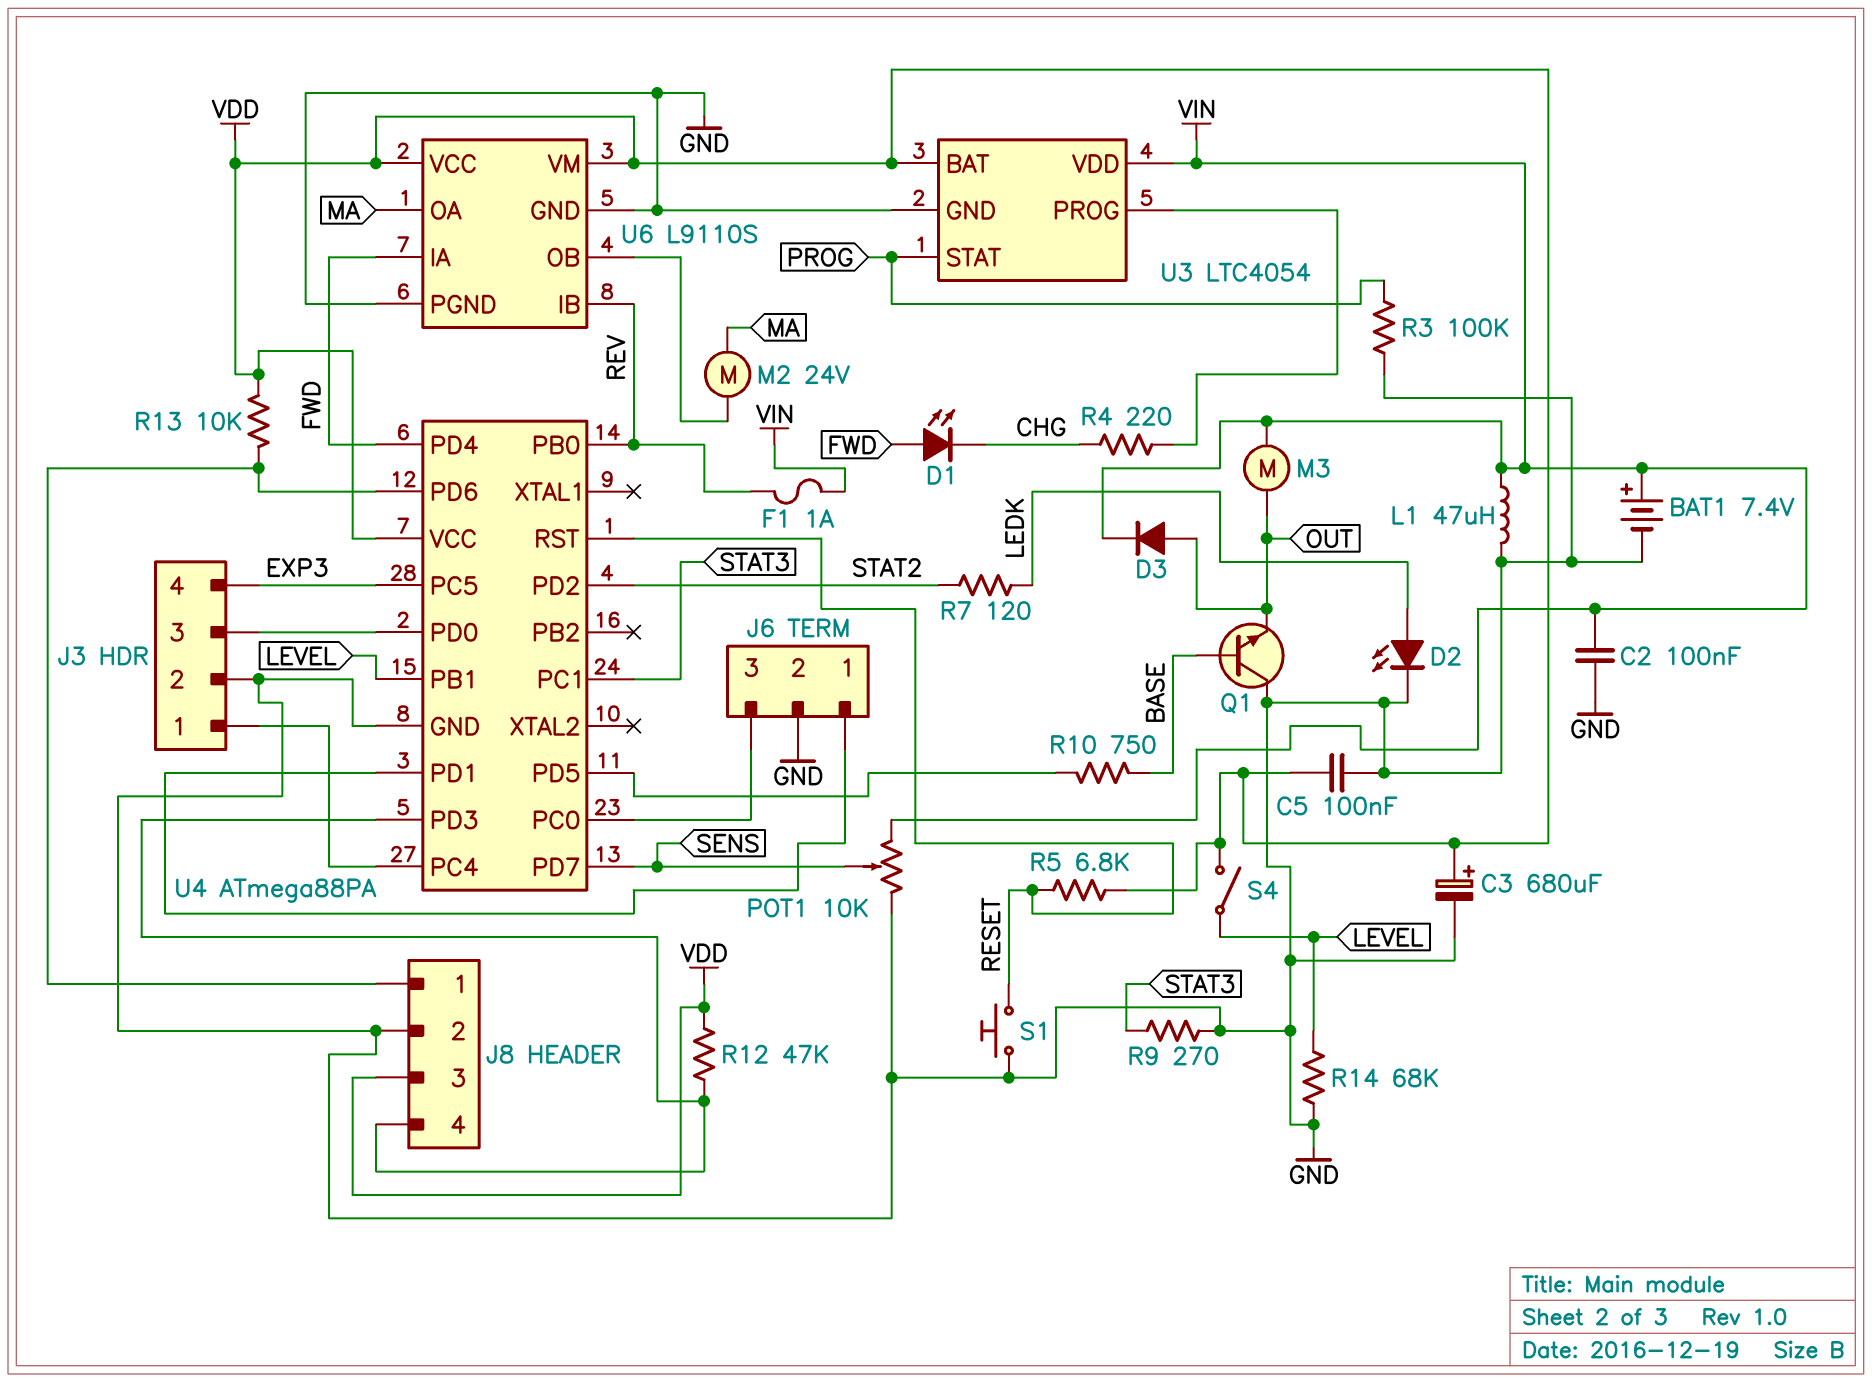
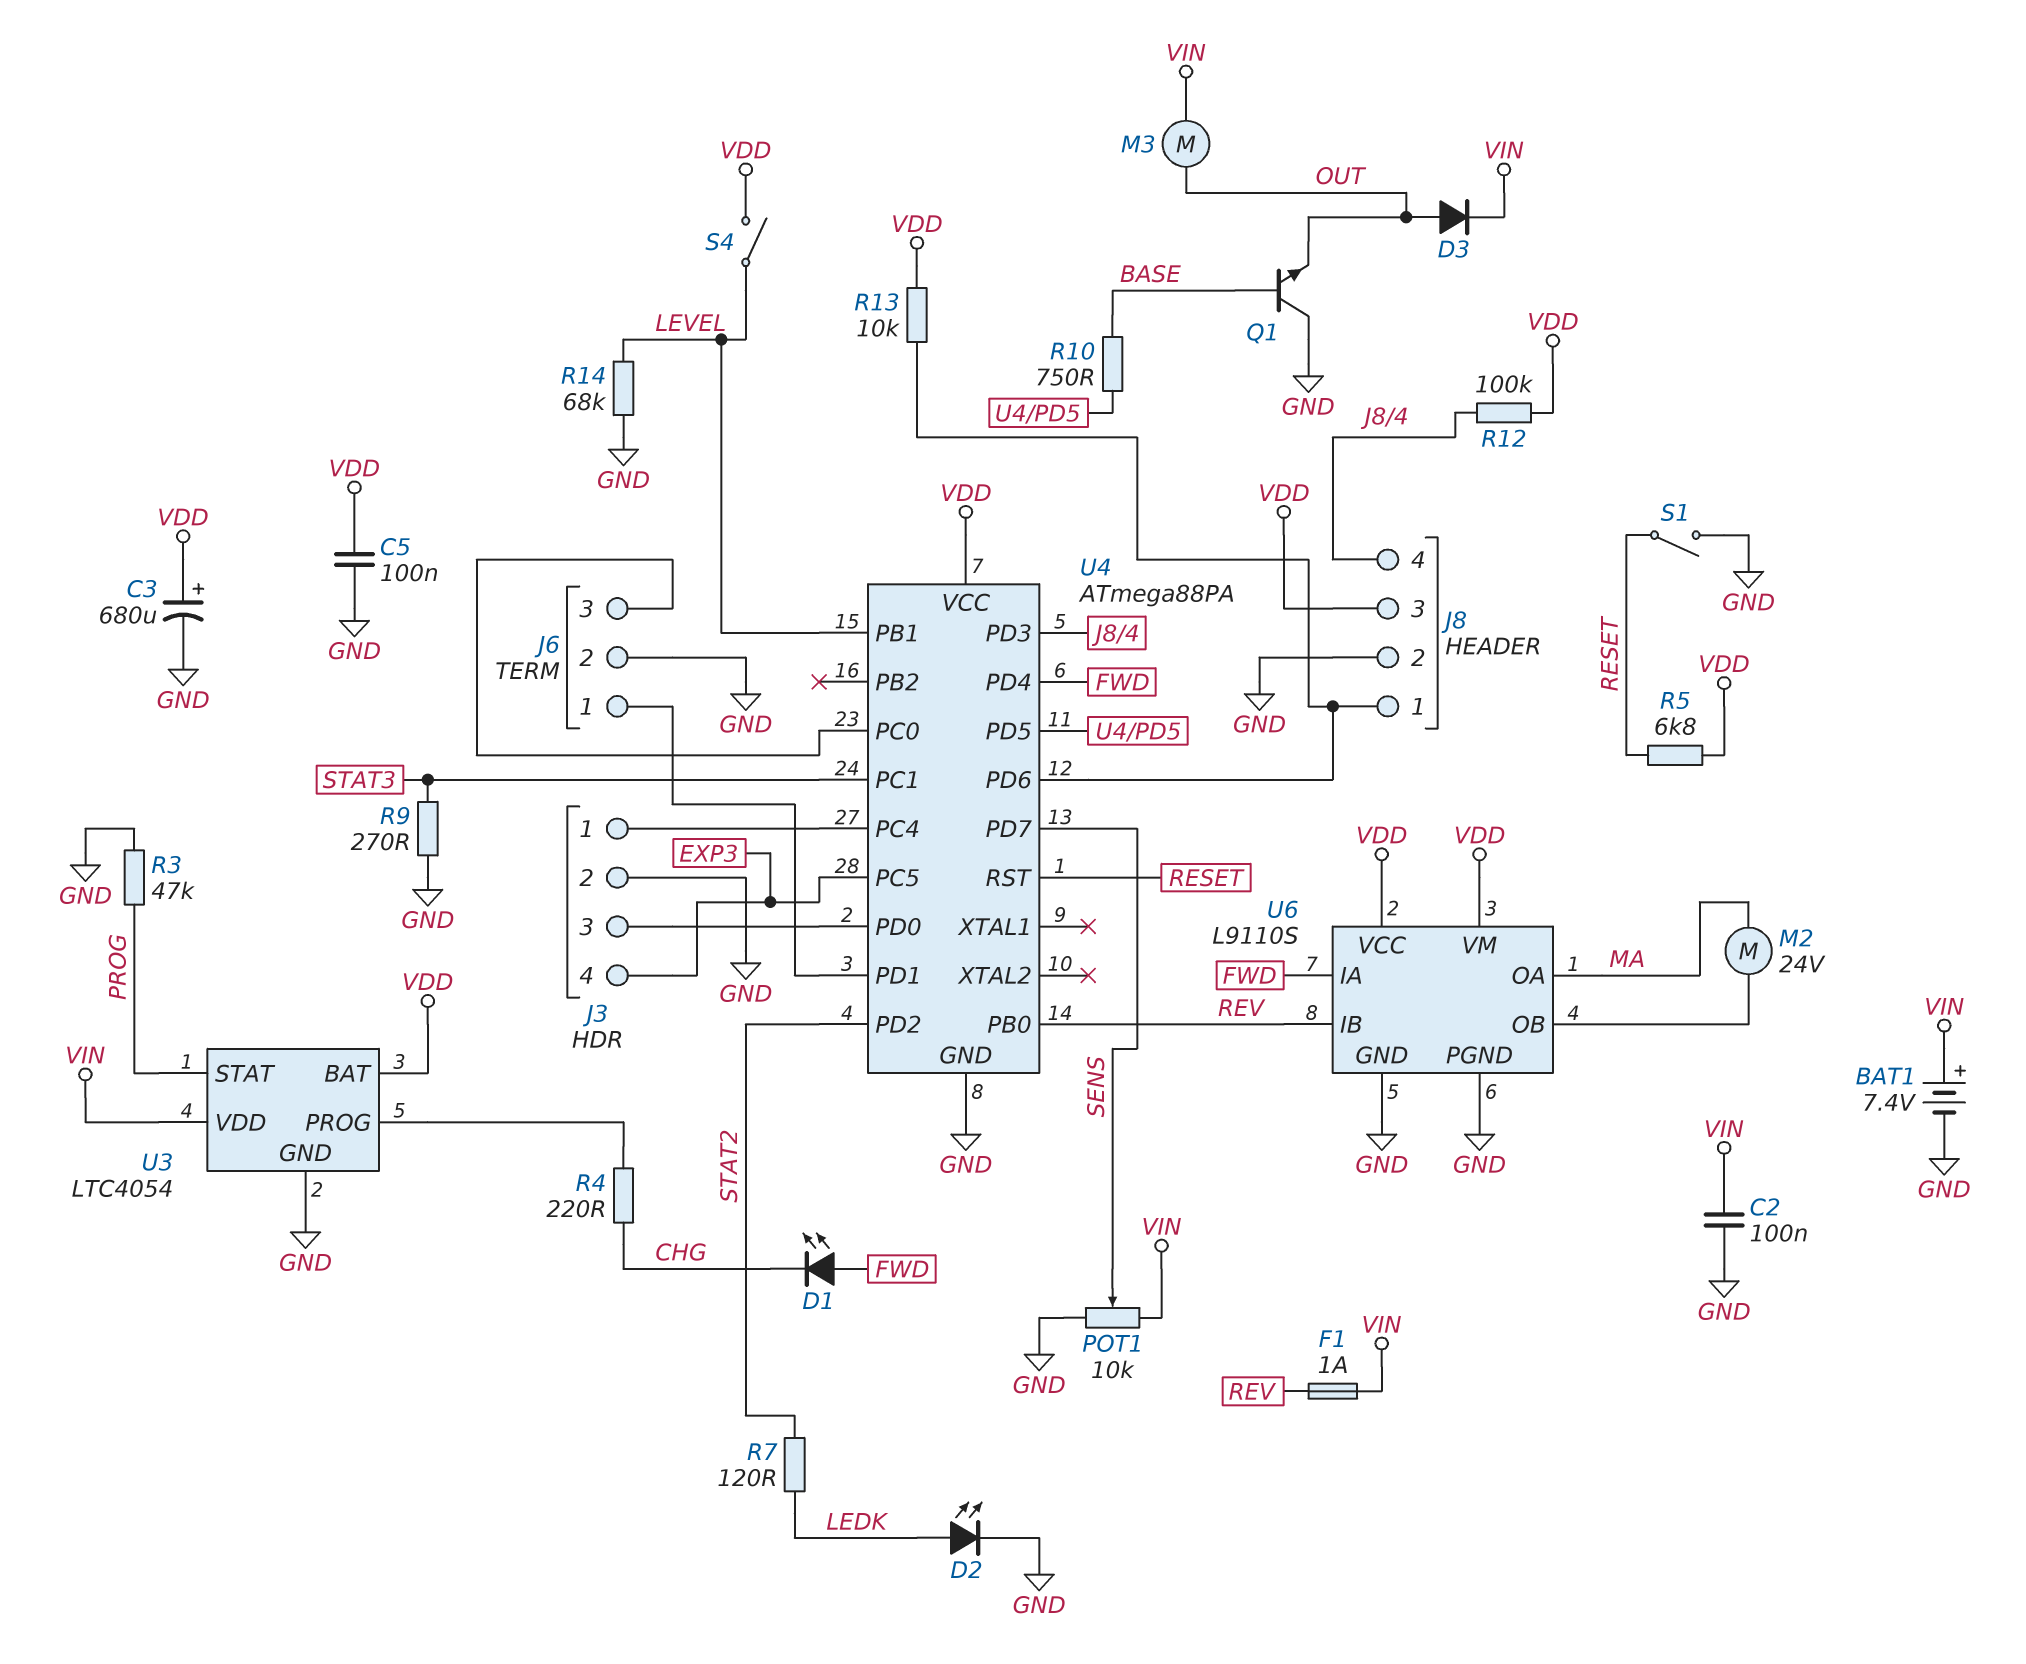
L1: 47uH (GND, VIN) -> none
R3: 100k (GND, PROG) -> 47k (GND, PROG)
R12: 47k (J8/4, VDD) -> 100k (J8/4, VDD)
S1: button (GND, RESET) -> switch (GND, RESET)

